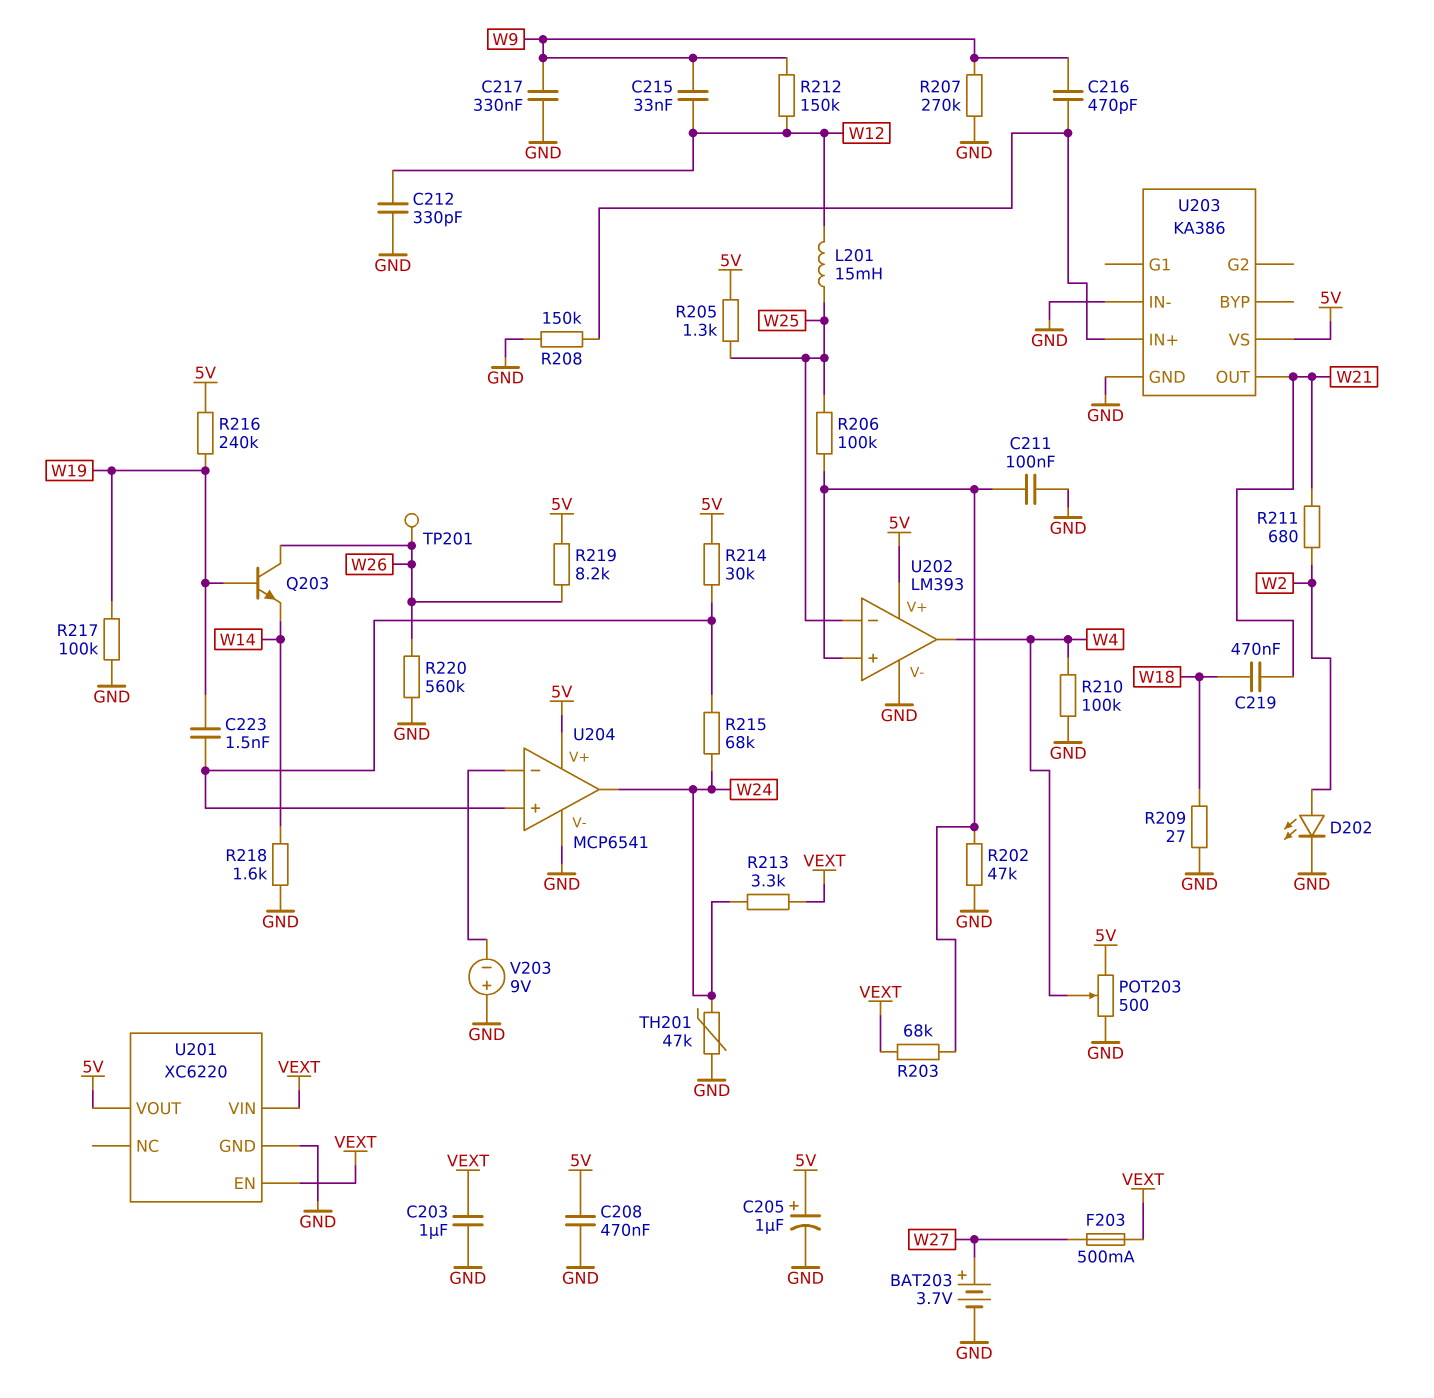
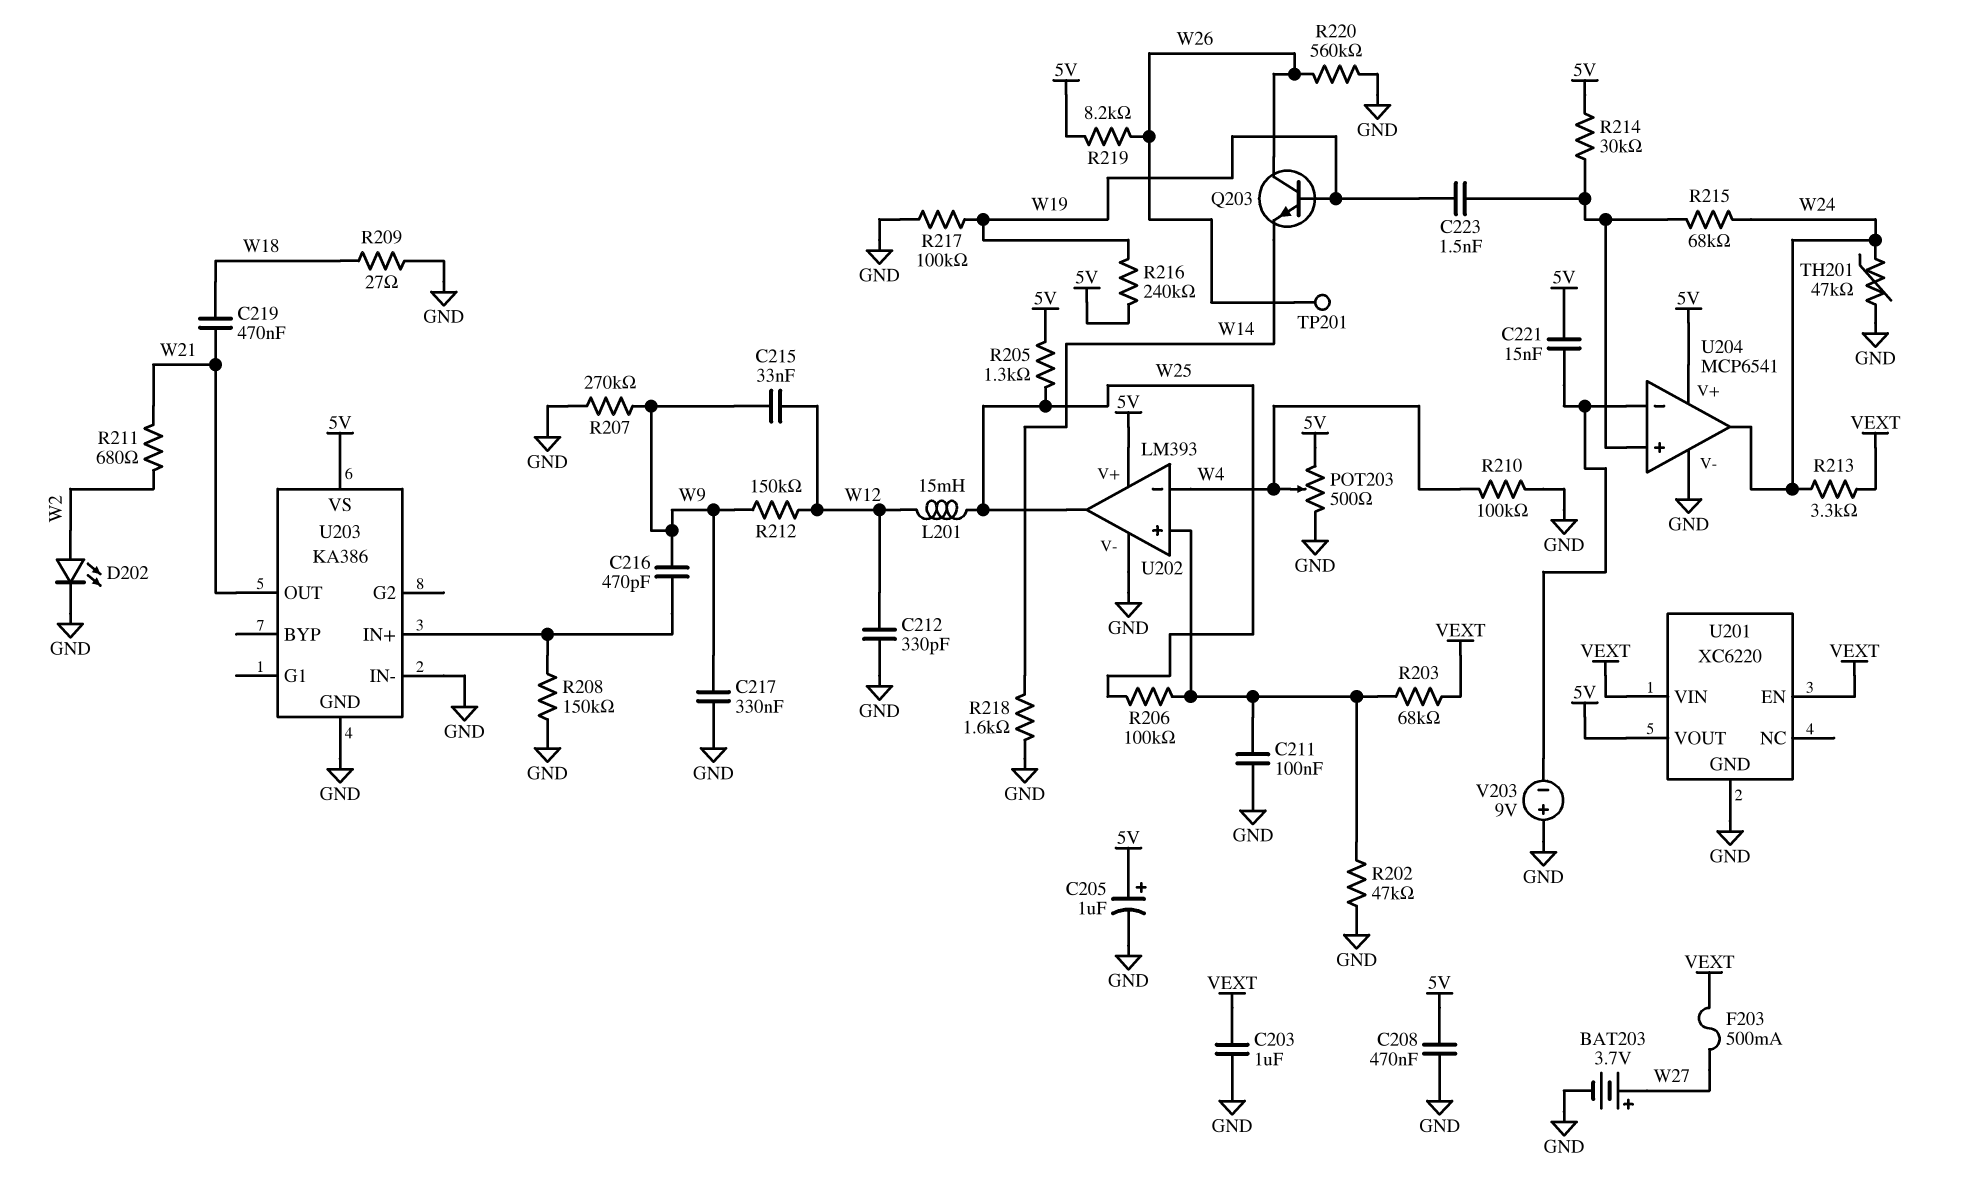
C221: none -> 15nF (5V, U204/in-)
U202 pin in-: W25 -> W4
U202 pin out: W4 -> W25

